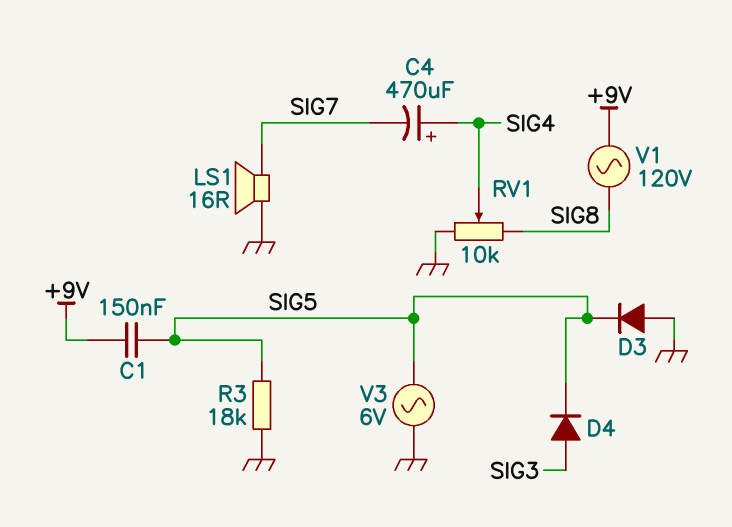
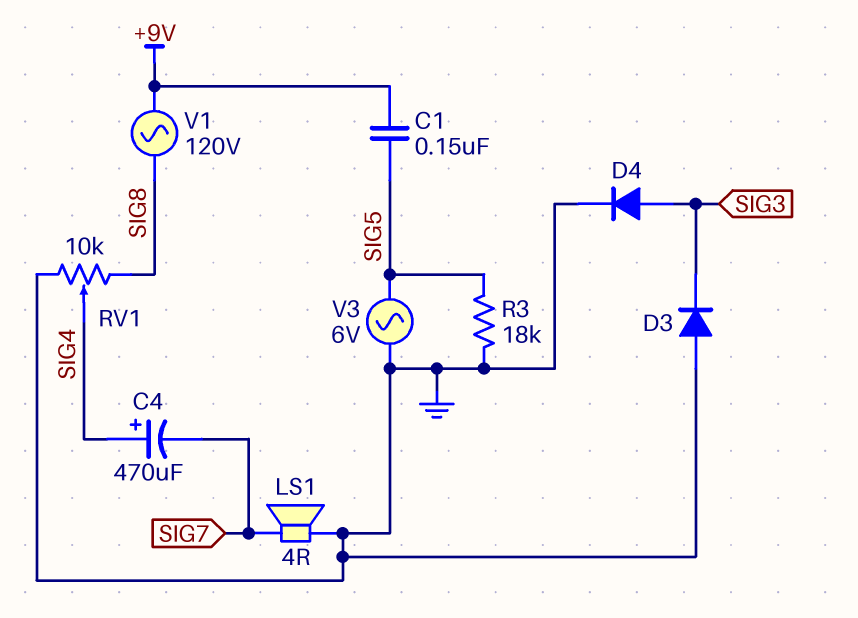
D3: diode (A GND, K SIG5) -> diode (A GND, K SIG3)
D4: diode (A SIG3, K SIG5) -> diode (A SIG3, K GND)
LS1: speaker 16R (GND, SIG7) -> speaker 4R (GND, SIG7)

